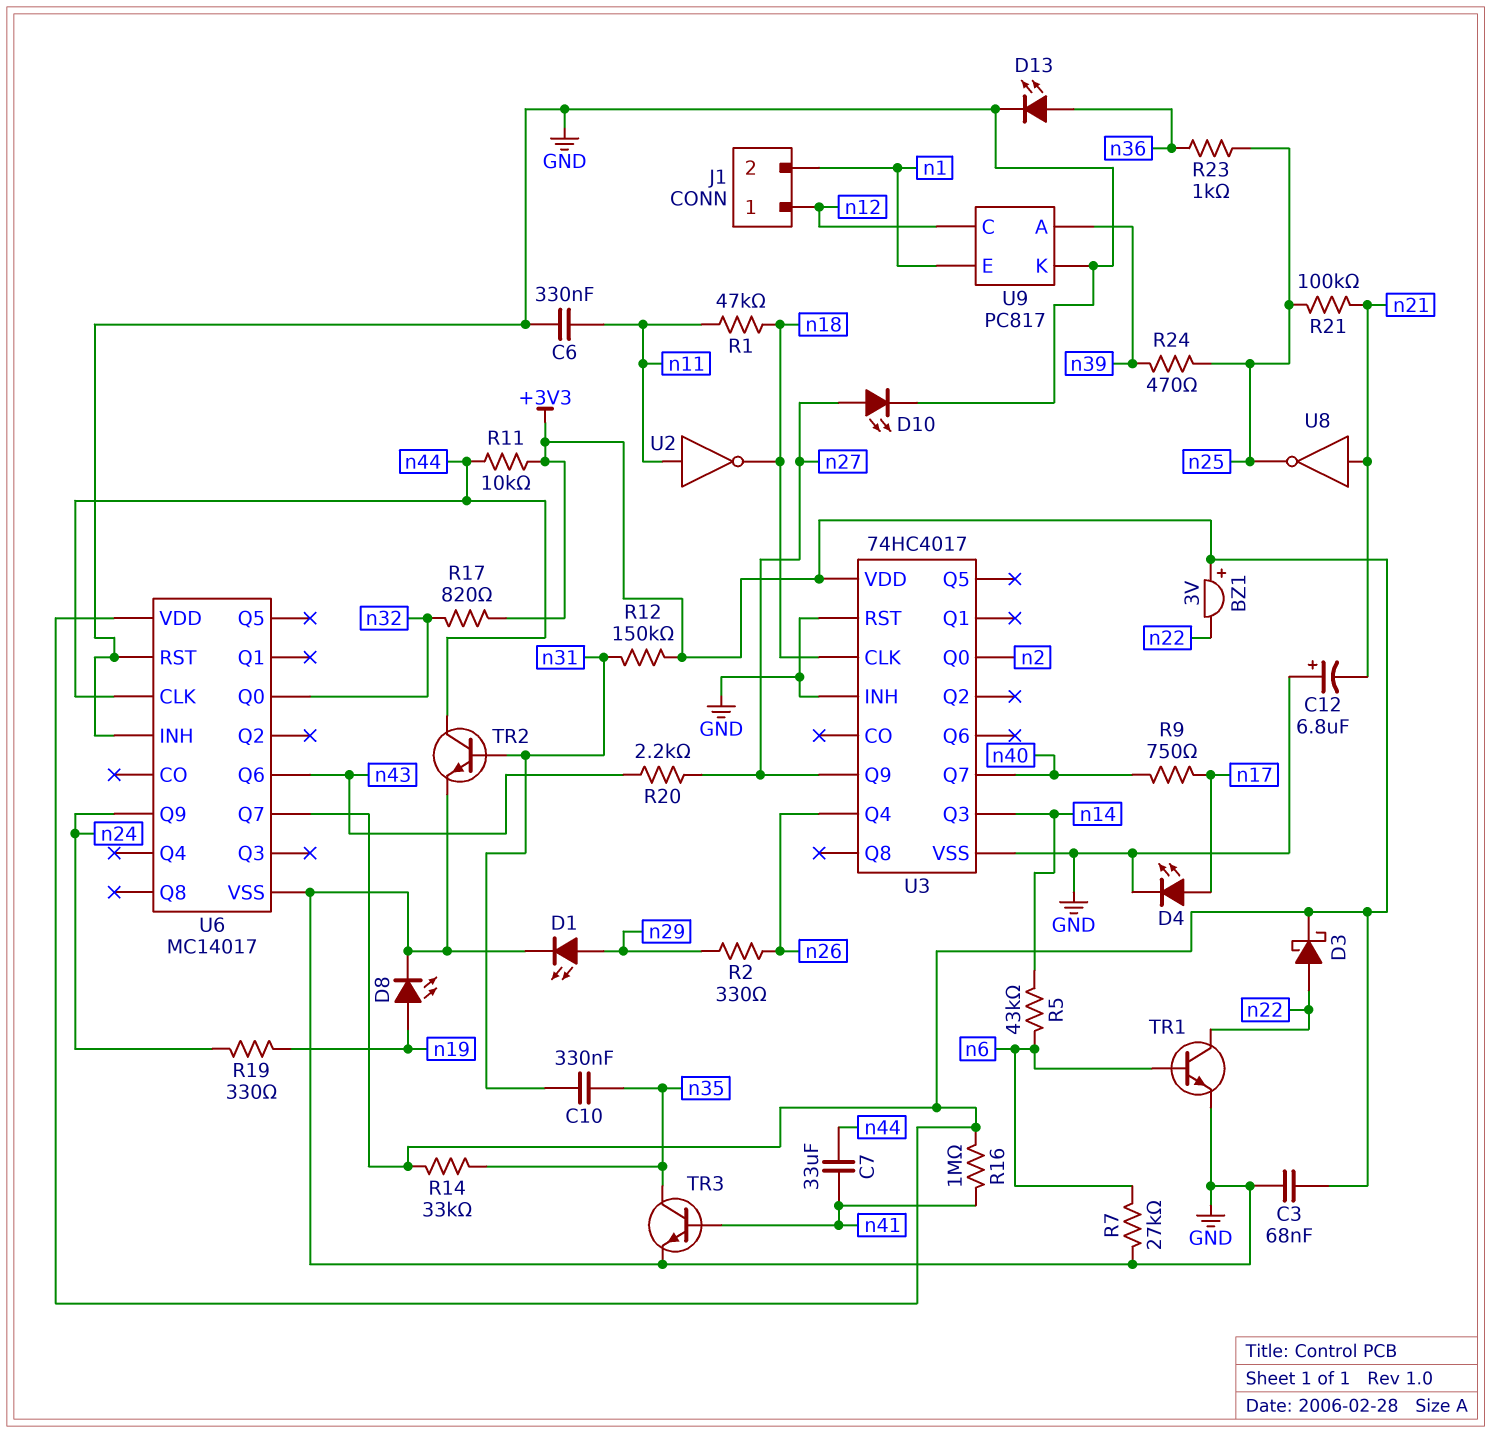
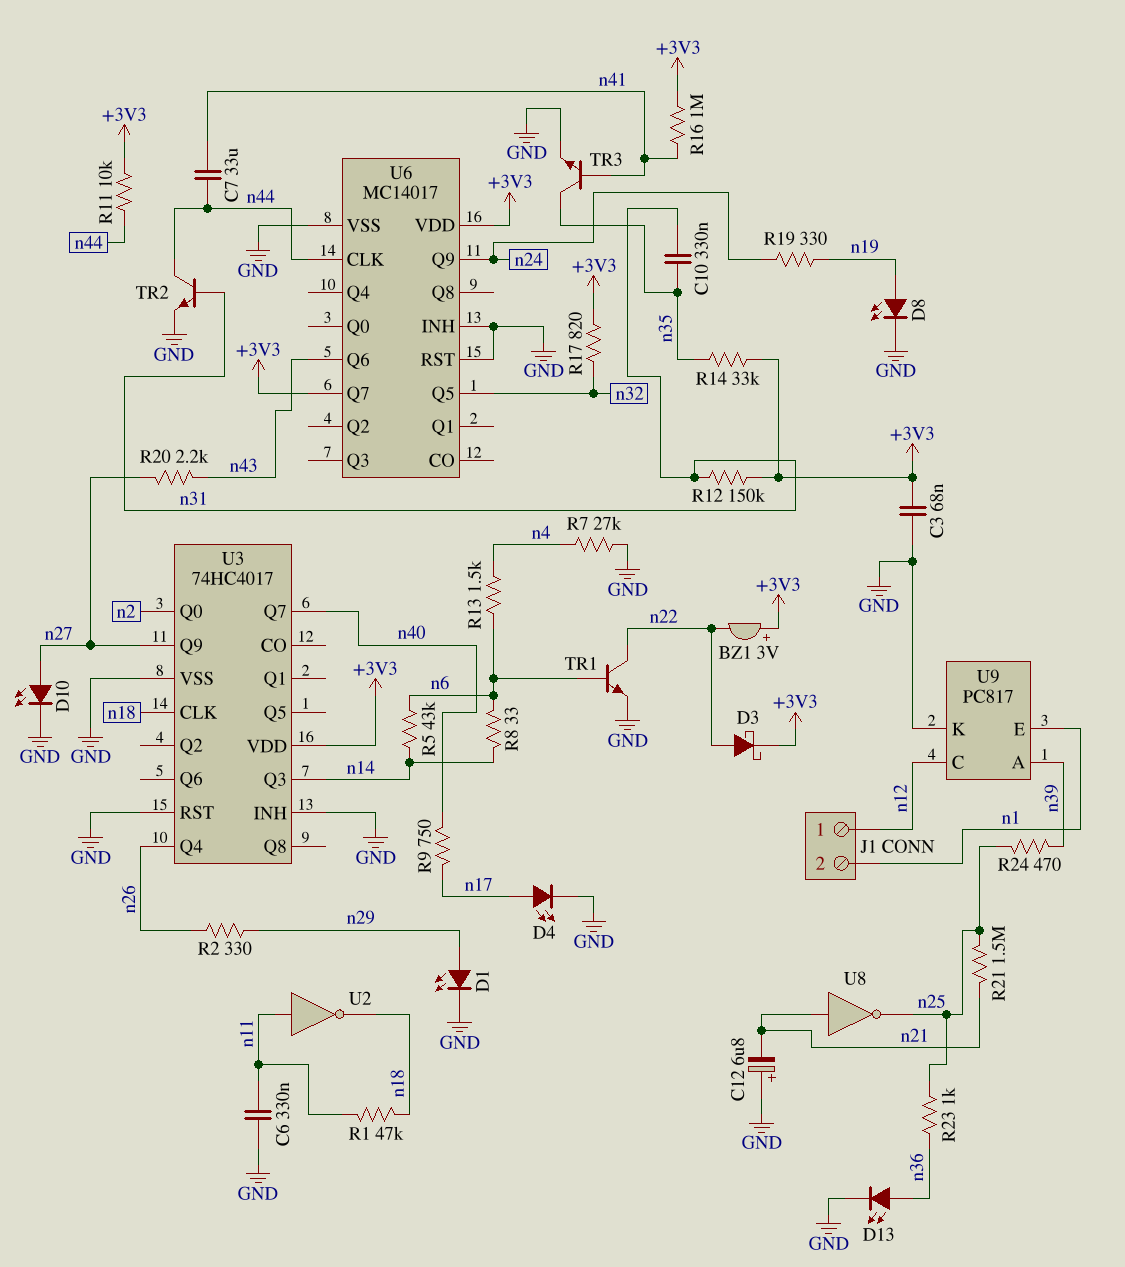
R7: 27k (GND, n6) -> 27k (GND, n4)
R8: none -> 33 (n6, n14)
R13: none -> 1.5k (n4, n6)
R21: 100k (n21, n25) -> 1.5M (n21, n25)
U6 pin Q0: n32 -> none
U6 pin Q5: none -> n32

